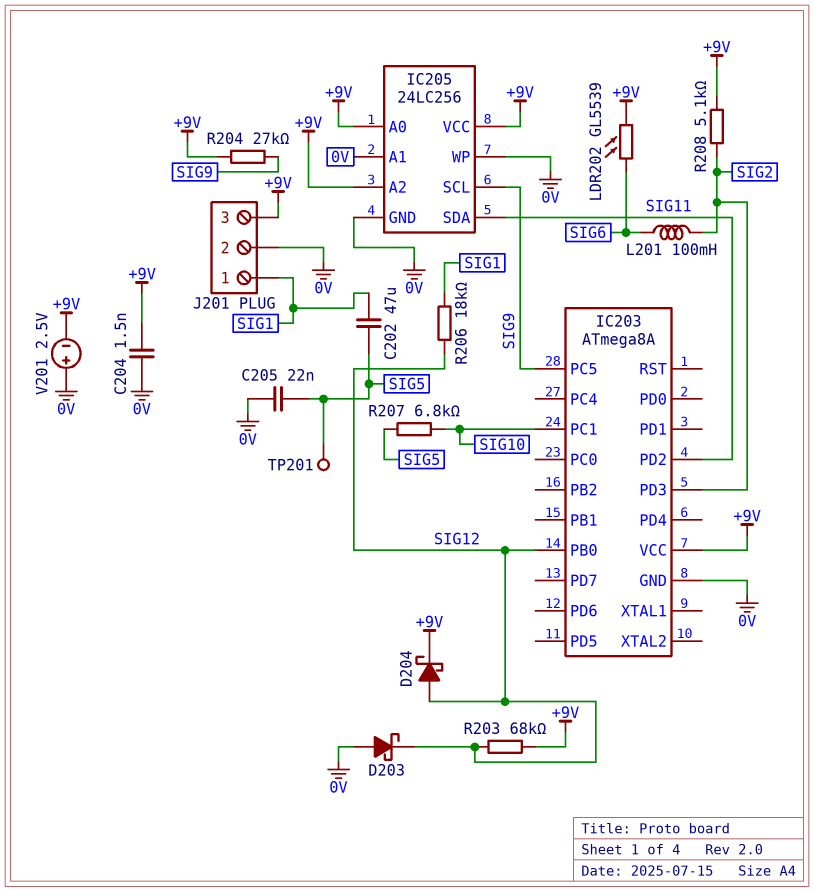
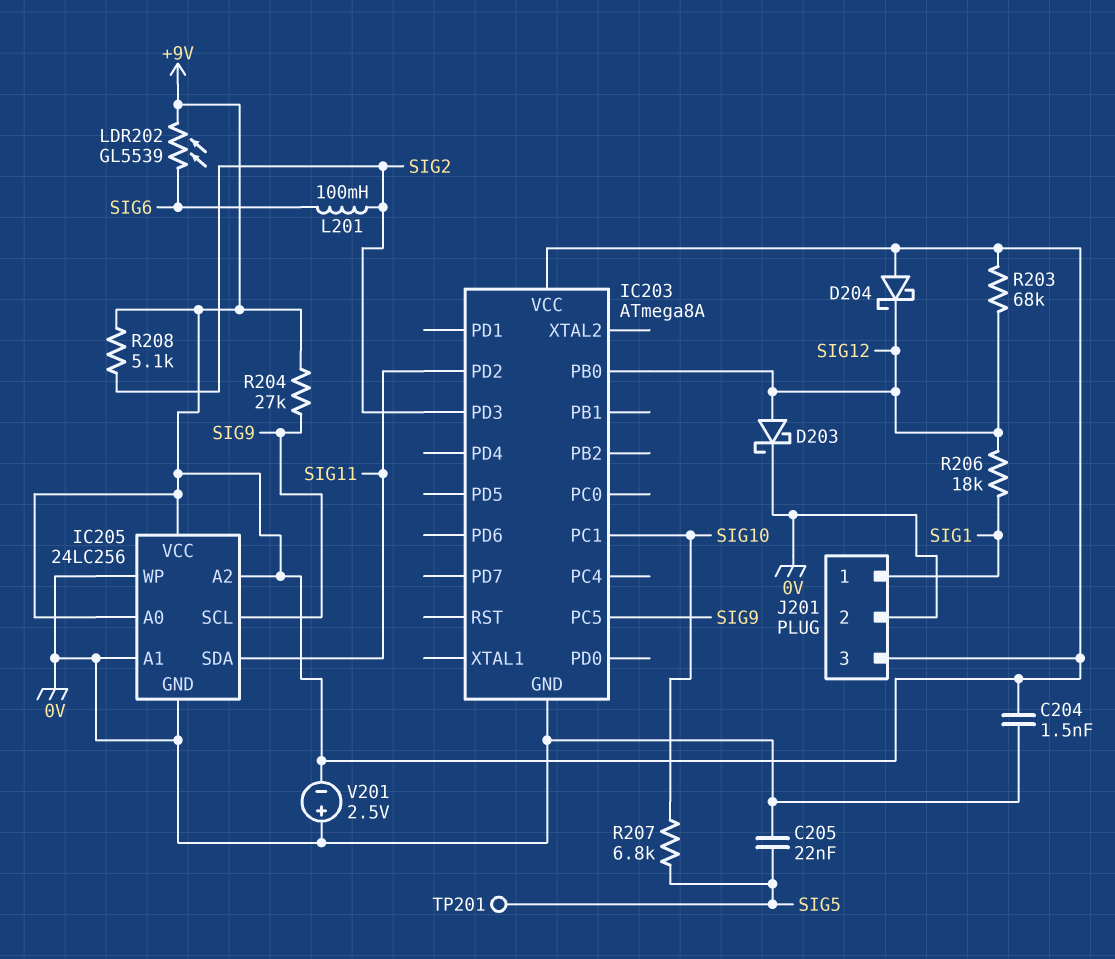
C202: 47uF (SIG1, SIG5) -> none
D203: schottky (A 0V, K SIG12) -> schottky (A SIG12, K 0V)
D204: schottky (A SIG12, K +9V) -> schottky (A +9V, K SIG12)

